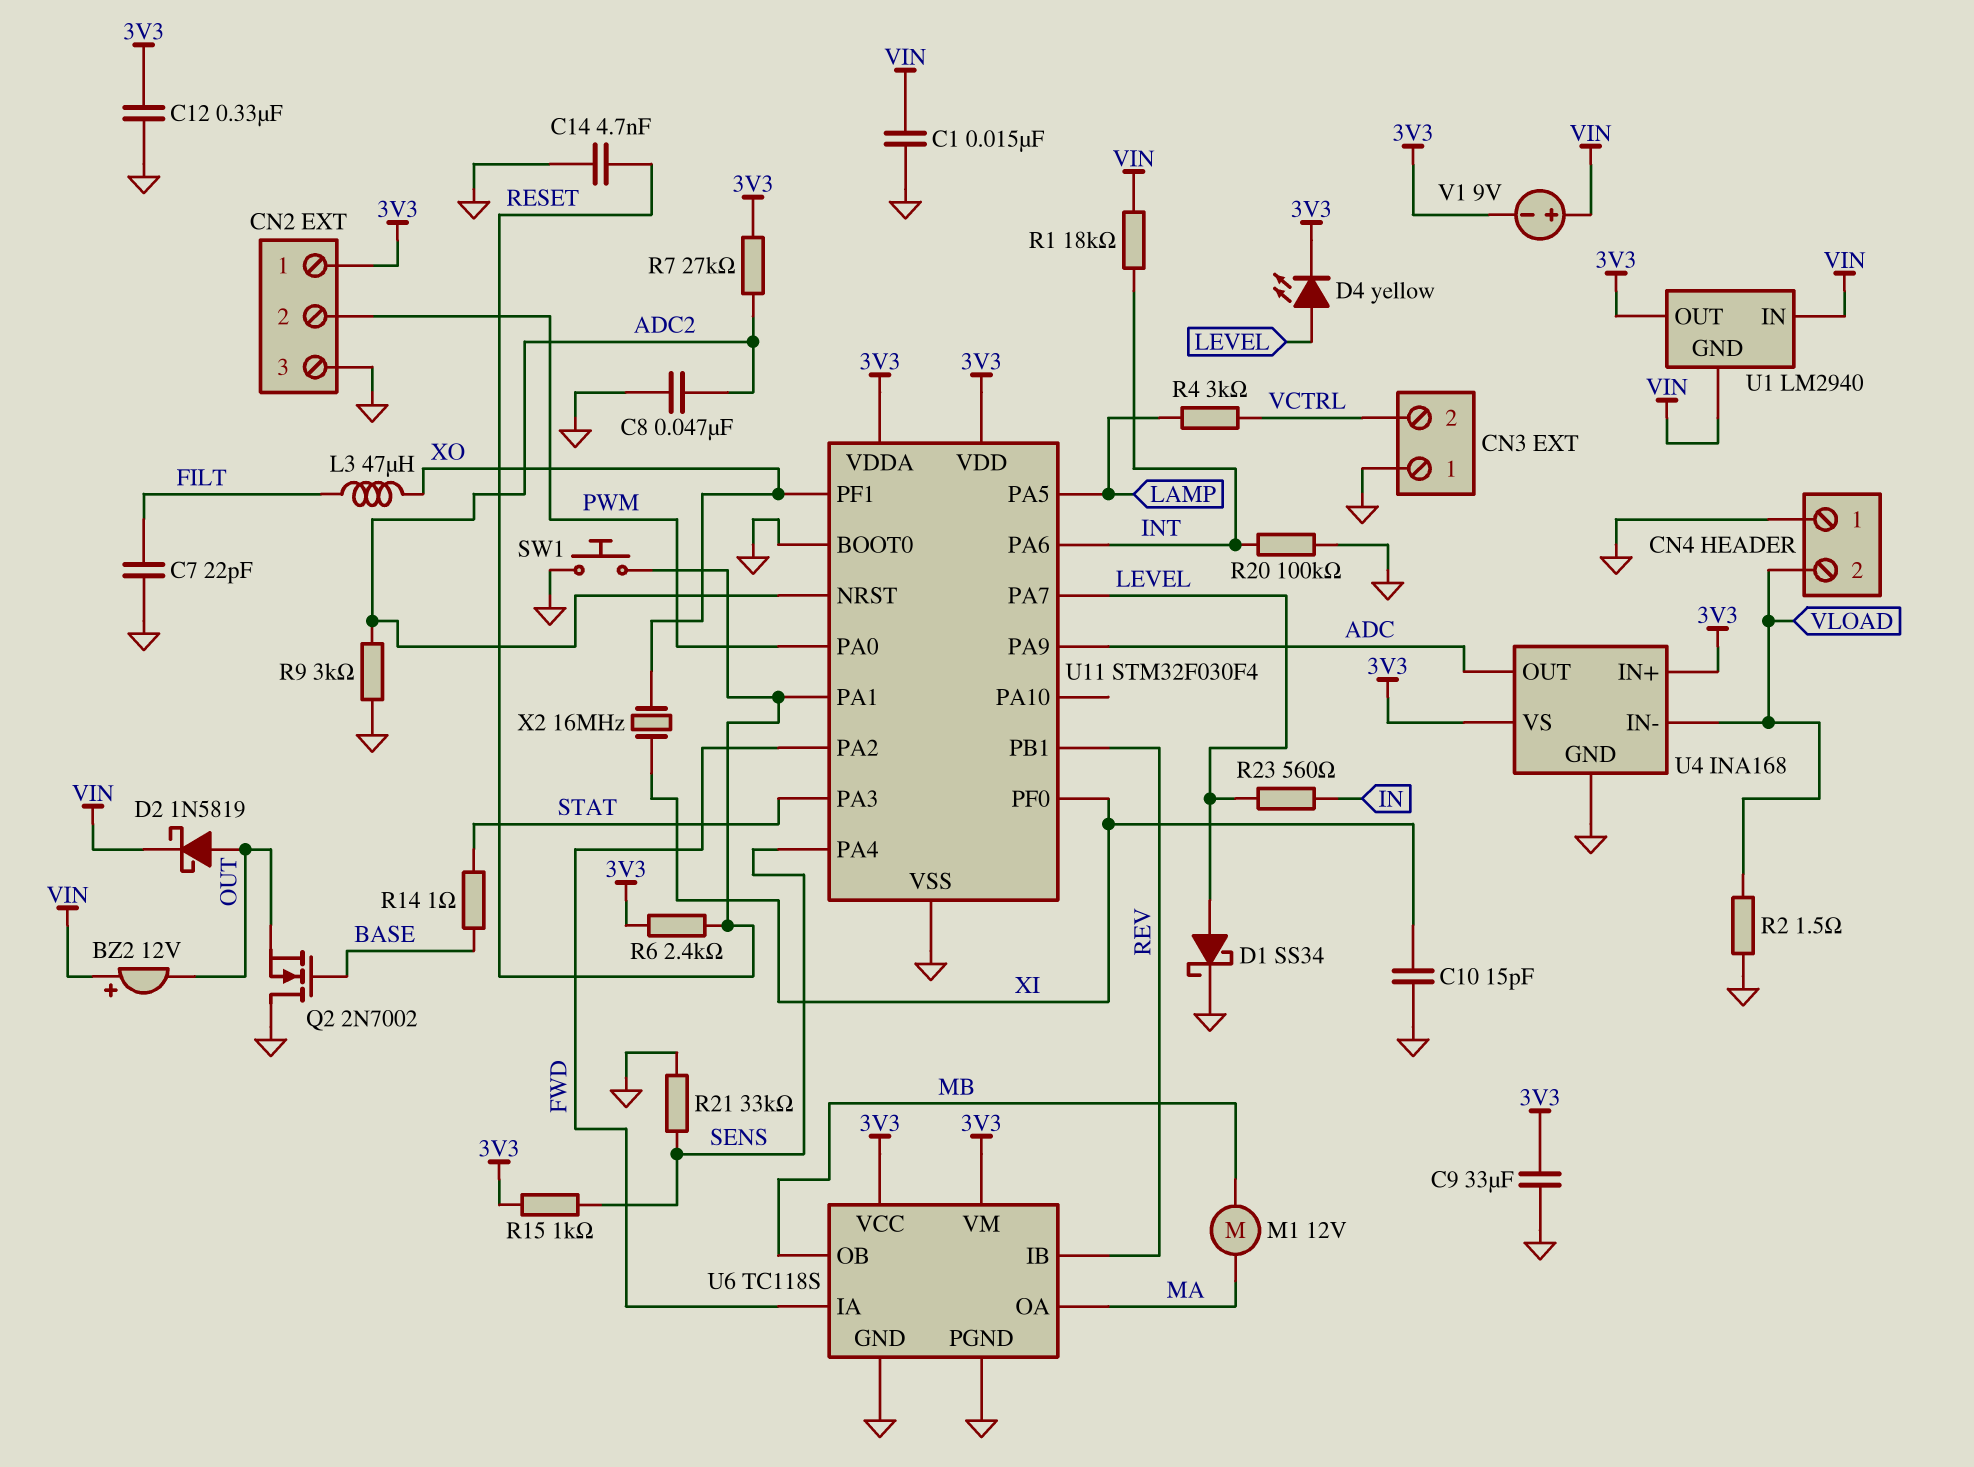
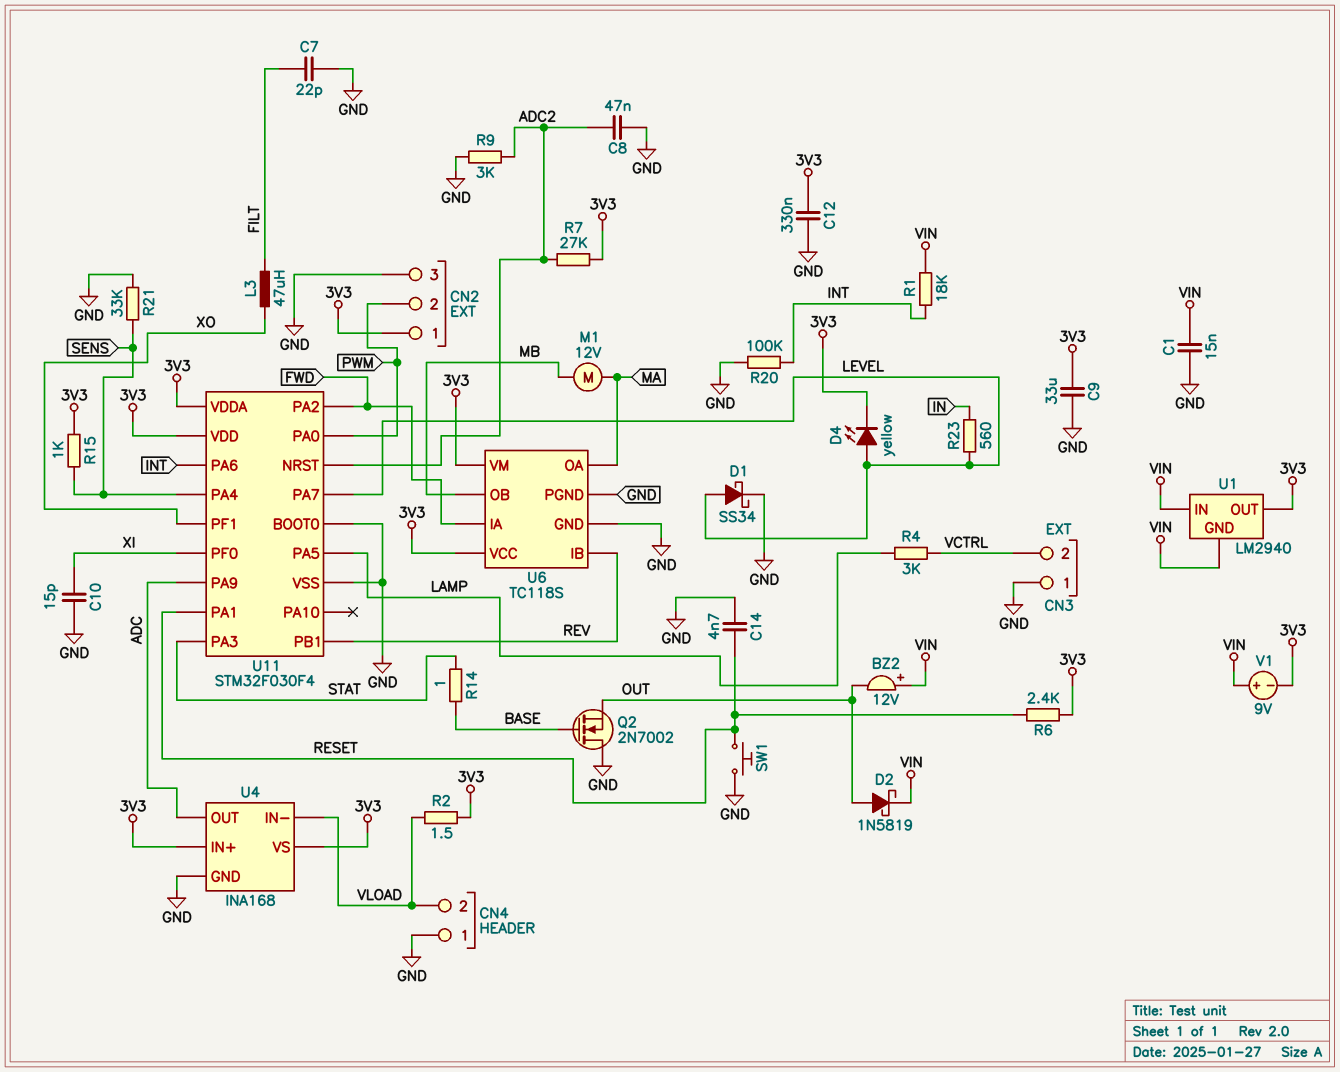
R2: 1.5 (GND, VLOAD) -> 1.5 (3V3, VLOAD)
X2: 16MHz (XI, XO) -> none

